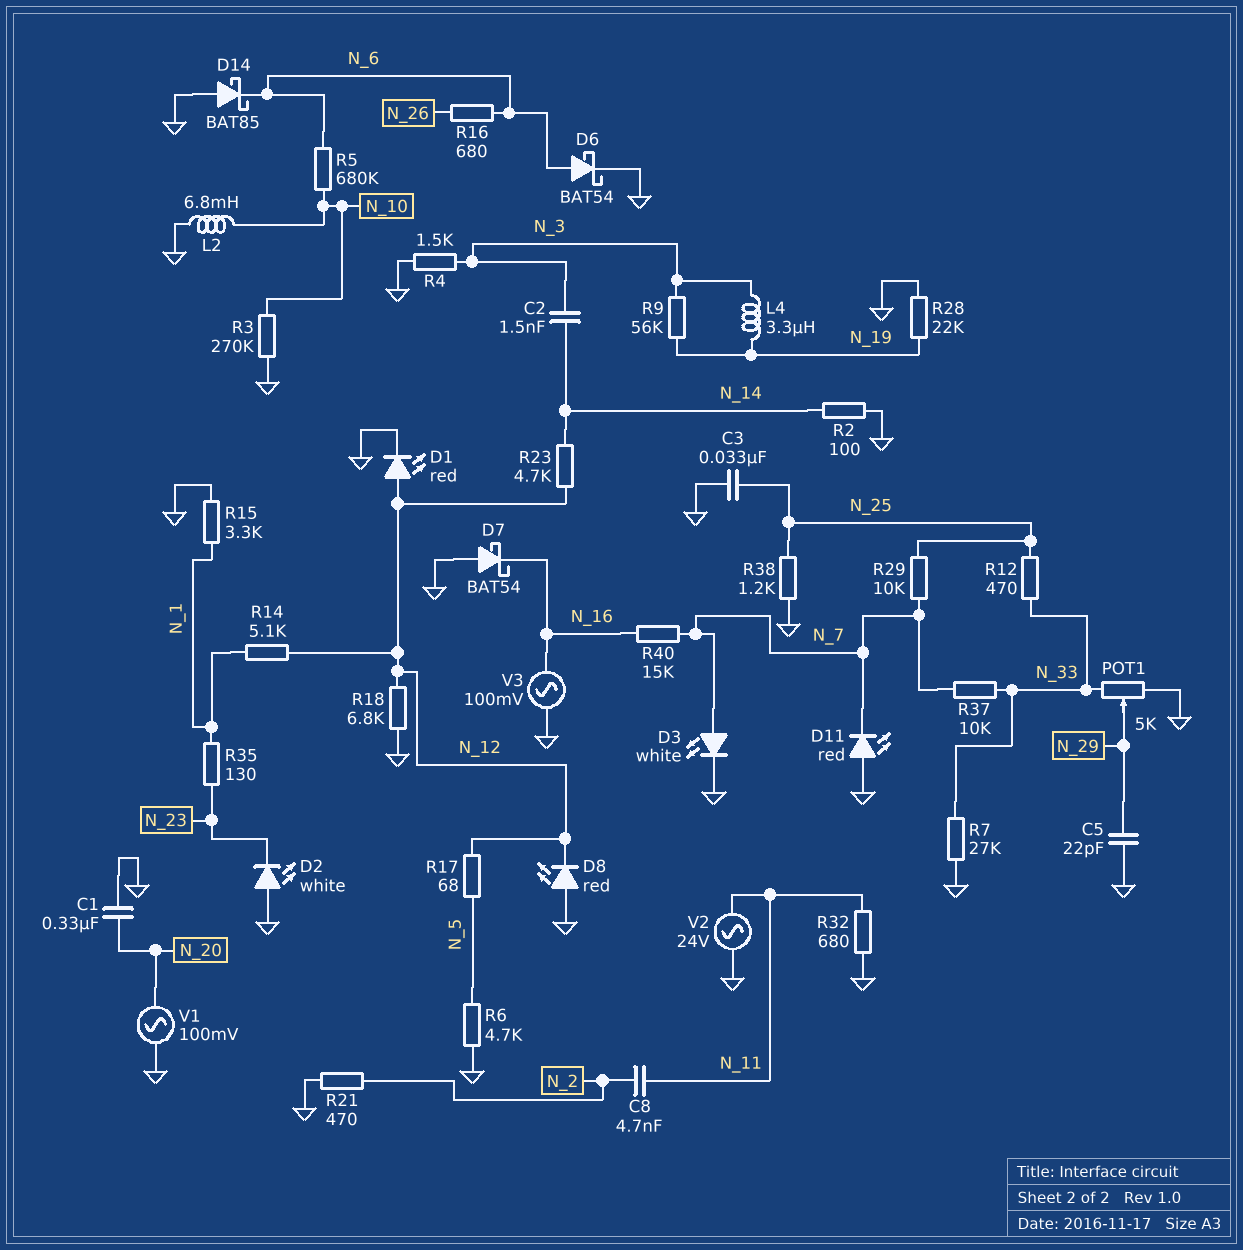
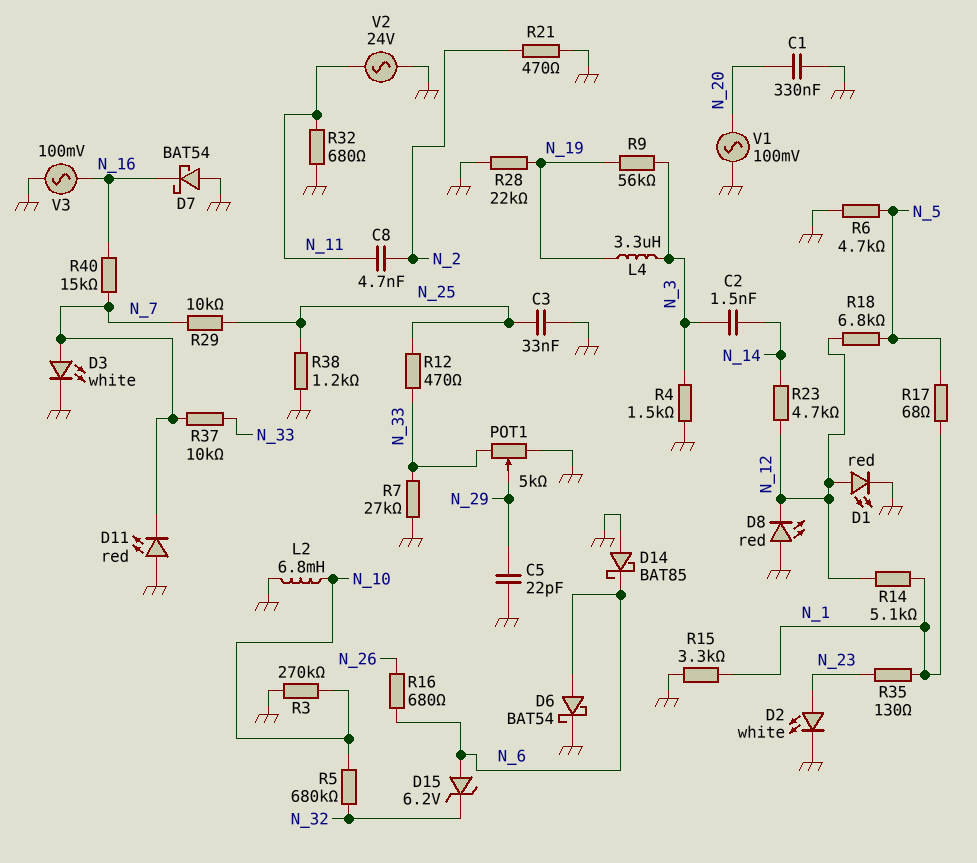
D2: LED white (A GND, K N_23) -> LED white (A N_23, K GND)
D15: none -> zener 6.2V (A N_6, K N_32)
R2: 100 (GND, N_14) -> none
R5: 680k (N_6, N_10) -> 680k (N_10, N_32)
R17: 68 (N_5, N_12) -> 68 (N_1, N_5)
R18: 6.8k (GND, N_12) -> 6.8k (N_5, N_12)

